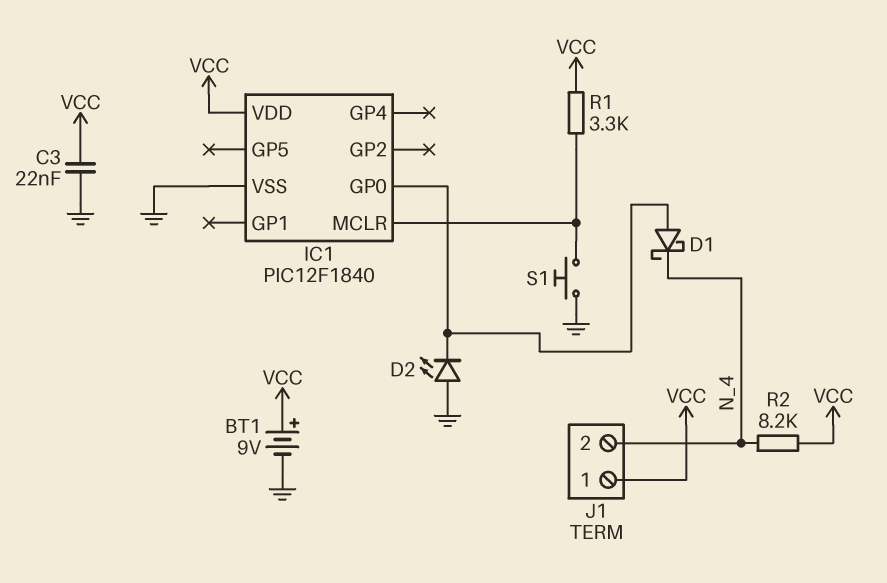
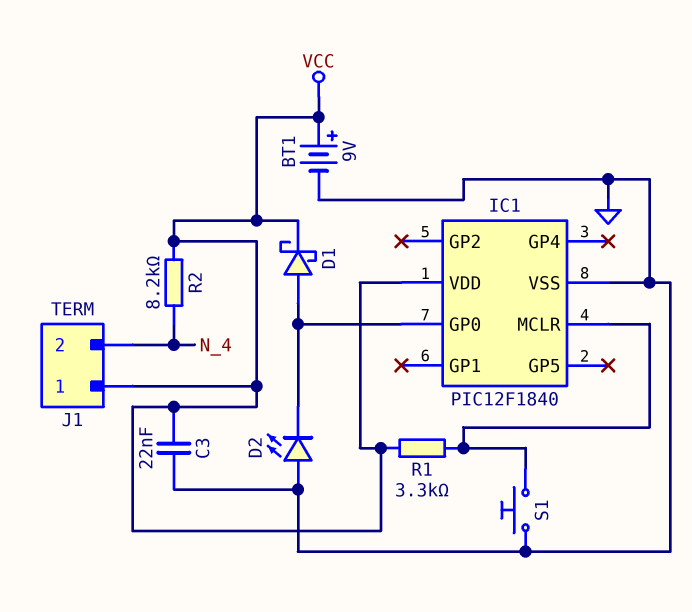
D1: schottky (A IC1/GP0, K N_4) -> schottky (A IC1/GP0, K VCC)

